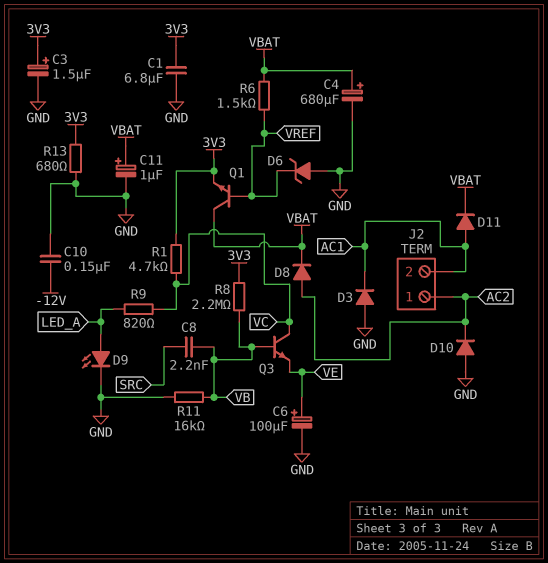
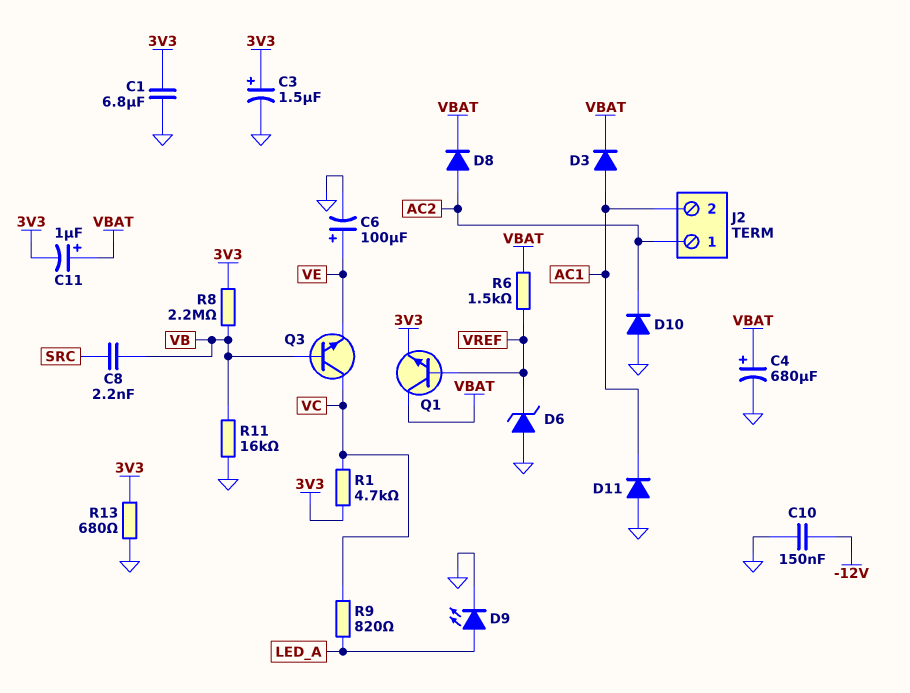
C11: 1uF (plus VBAT, minus GND) -> 1uF (plus VBAT, minus 3V3)
D3: diode (A GND, K AC1) -> diode (A AC1, K VBAT)
D11: diode (A AC1, K VBAT) -> diode (A GND, K AC1)

